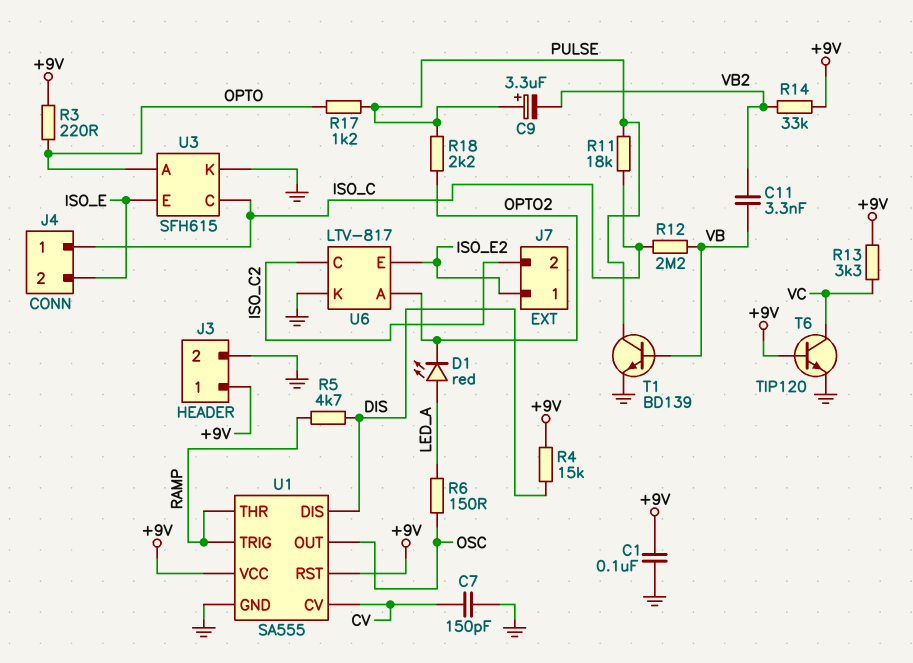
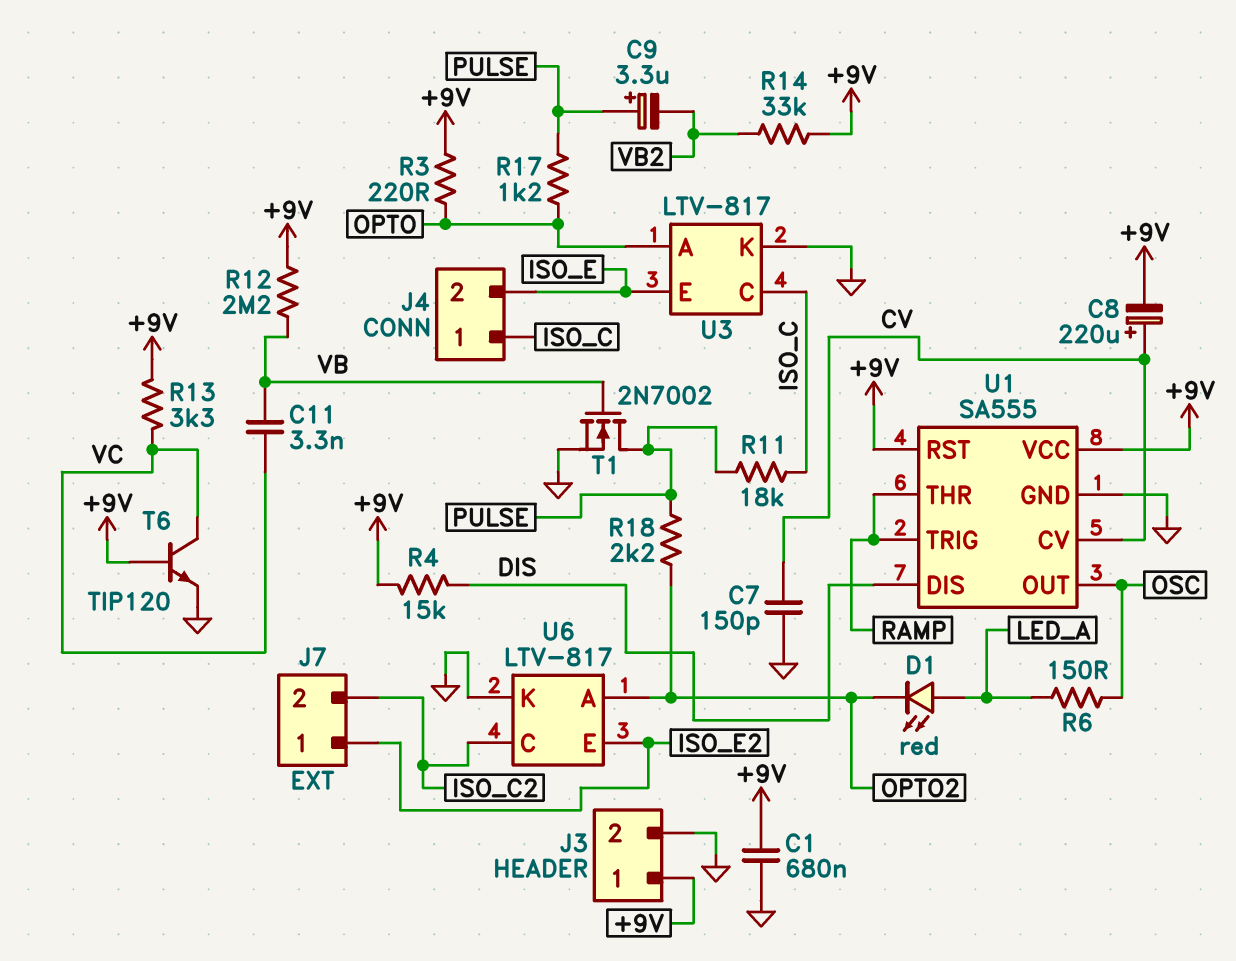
C1: 100nF (+9V, GND) -> 680nF (+9V, GND)
C8: none -> 220uF (plus CV, minus +9V)
C11: 3.3nF (VB, VB2) -> 3.3nF (VB, VC)
R5: 4.7k (DIS, RAMP) -> none
R12: 2.2M (ISO_C, VB) -> 2.2M (+9V, VB)
T1: NPN BD139 (B VB, C PULSE, E GND) -> NMOS 2N7002 (G VB, D PULSE, S GND)
U3: SFH615 -> LTV-817

